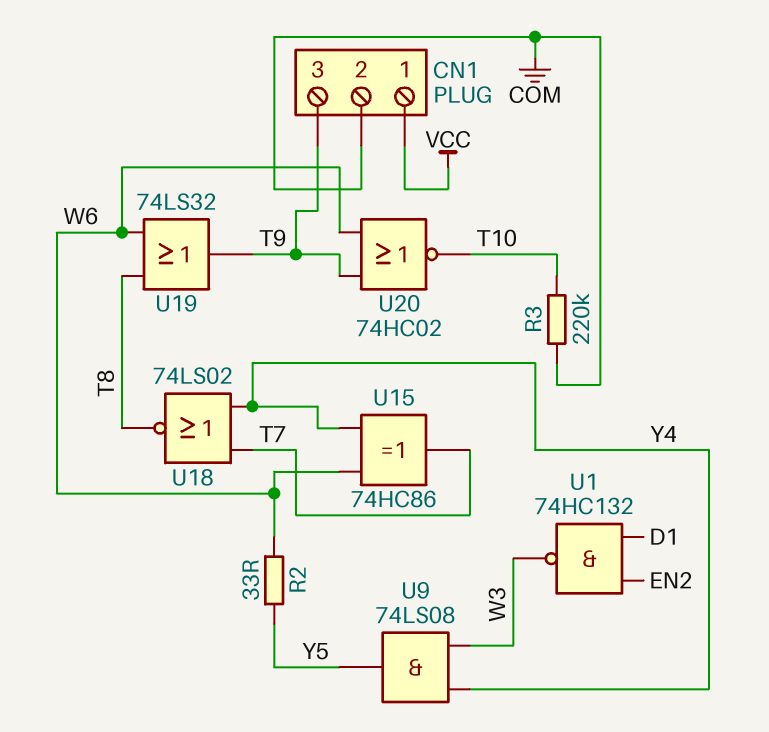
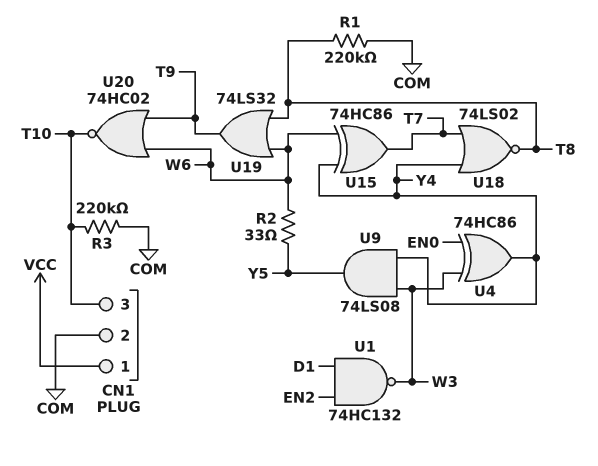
CN1 pin 3: T9 -> T10
R1: none -> 220k (COM, T8)
U4: none -> XOR 74HC86 (in EN0, in W3, out Y4)

